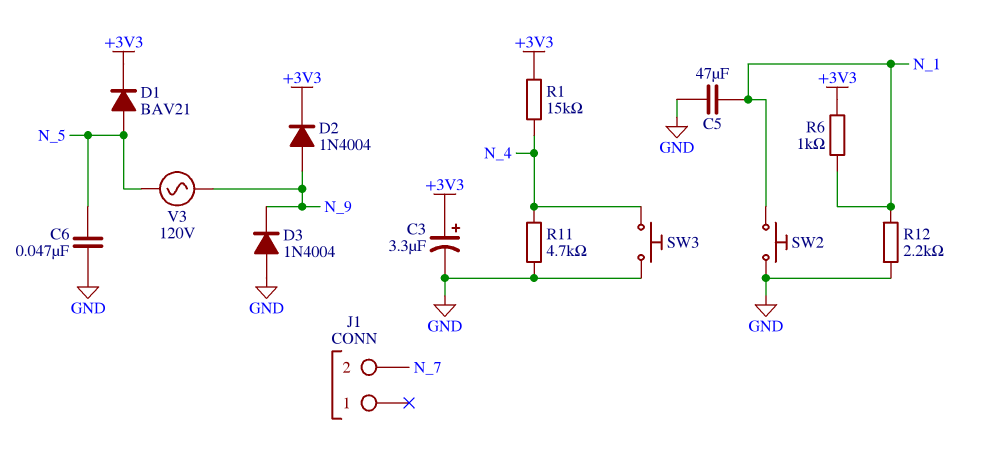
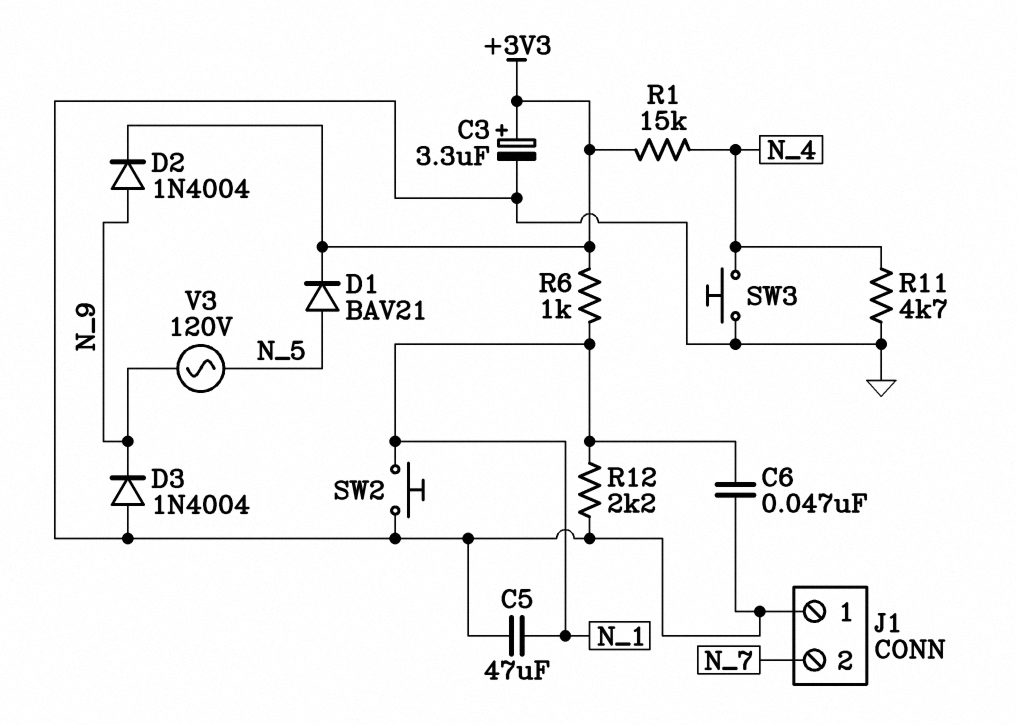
C6: 47nF (GND, N_5) -> 47nF (GND, N_1)
J1 pin 1: none -> GND

